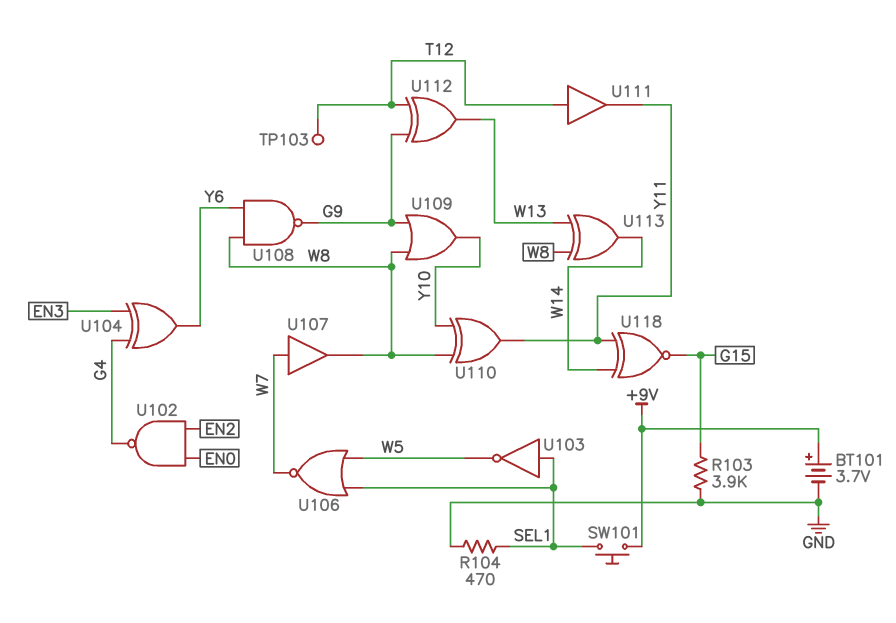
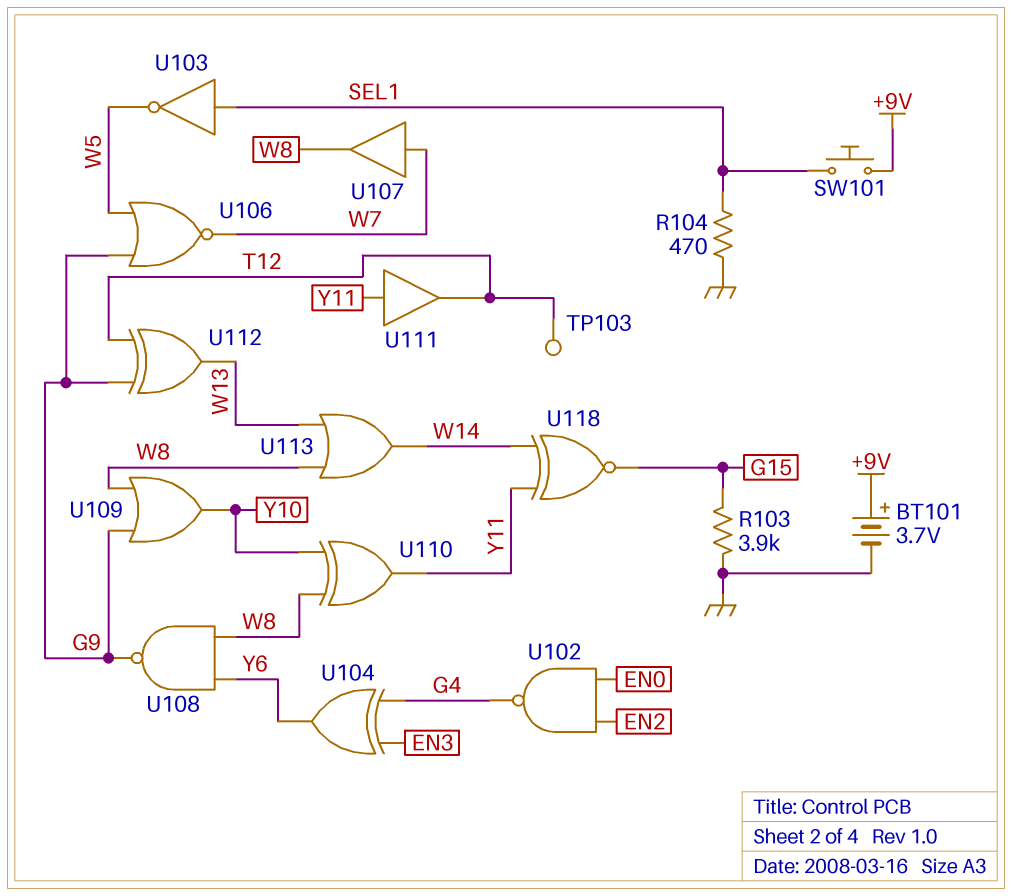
U106: NOR (in SEL1, in W5, out W7) -> NOR (in G9, in W5, out W7)
U111: buffer (in T12, out Y11) -> buffer (in Y11, out T12)
U113: XOR (in W8, in W13, out W14) -> OR (in W8, in W13, out W14)

